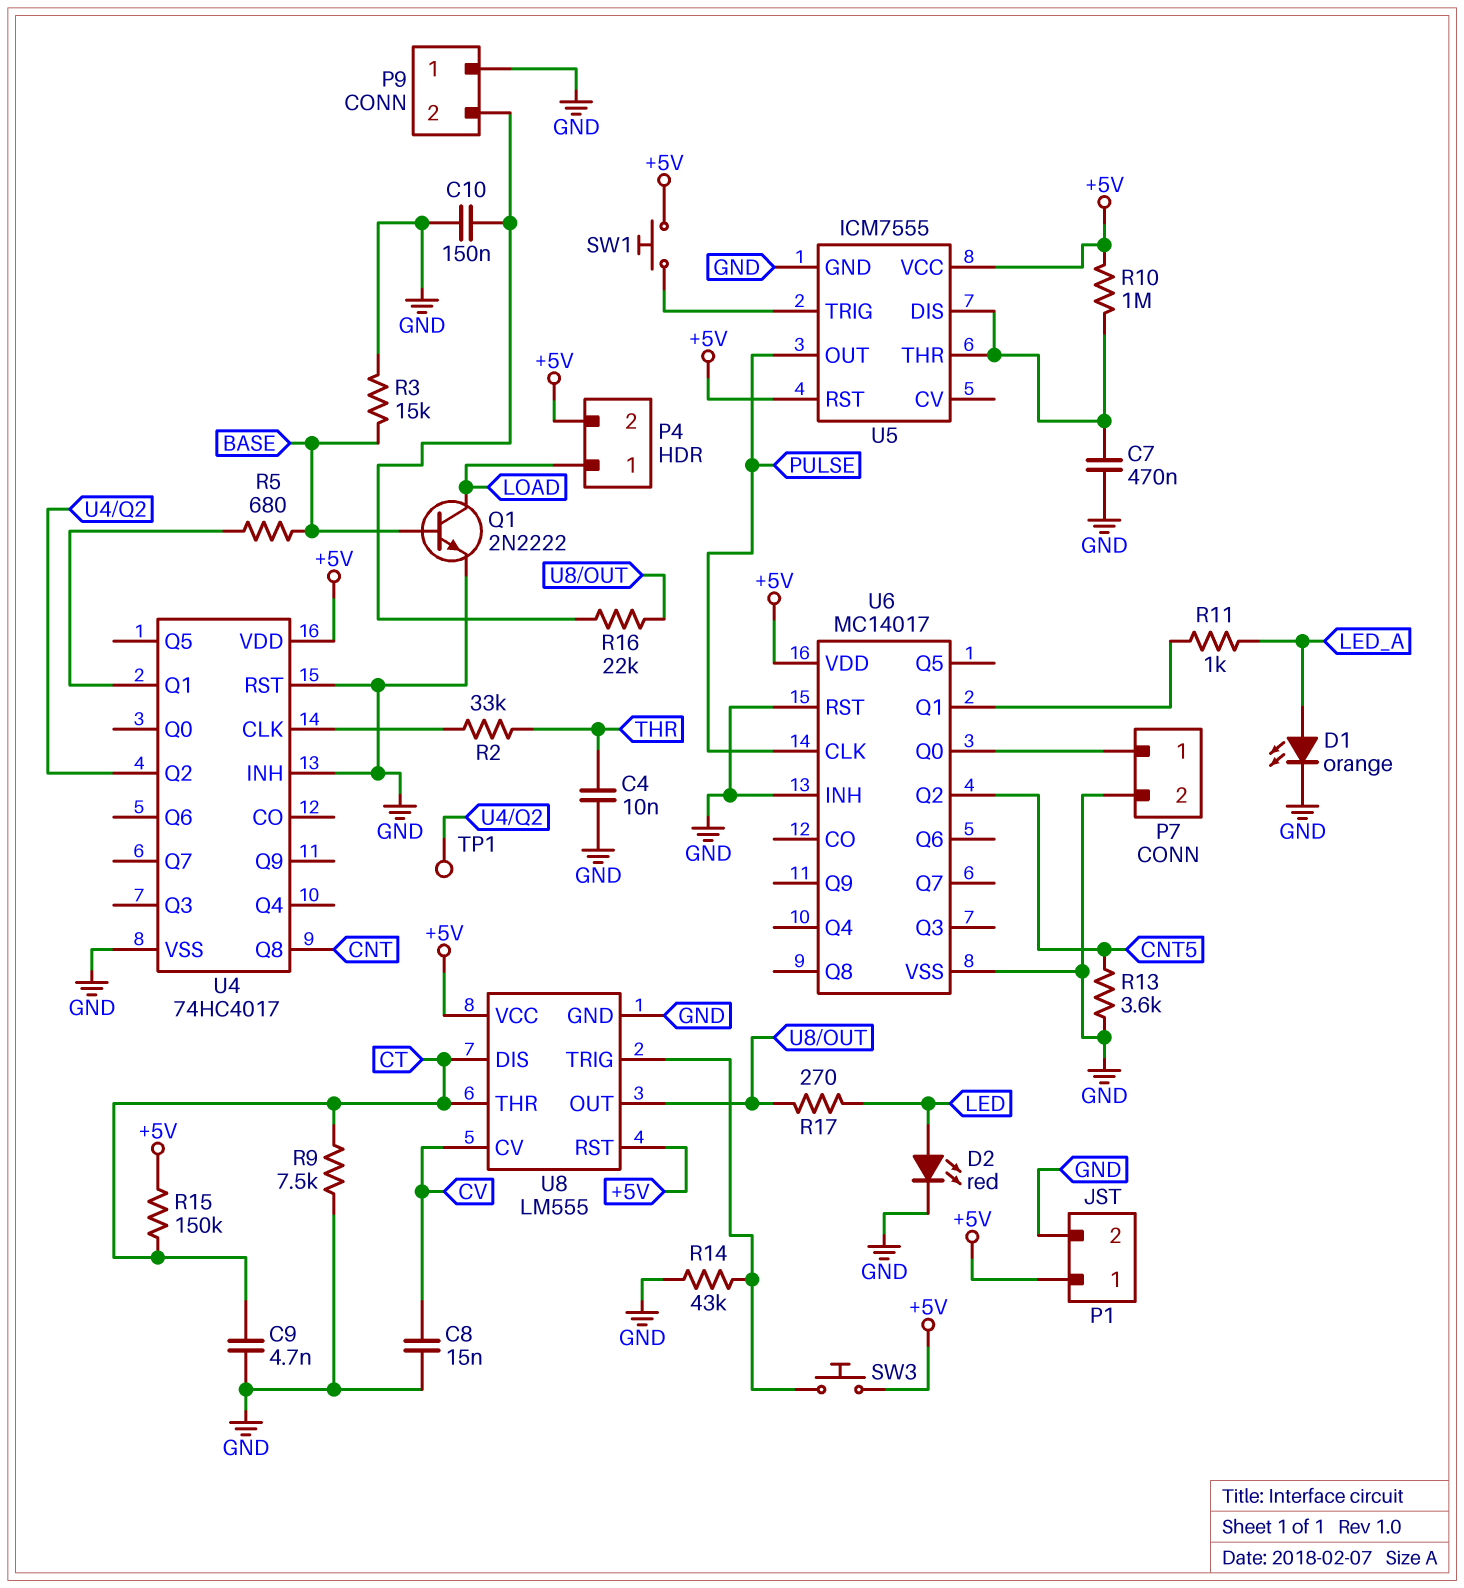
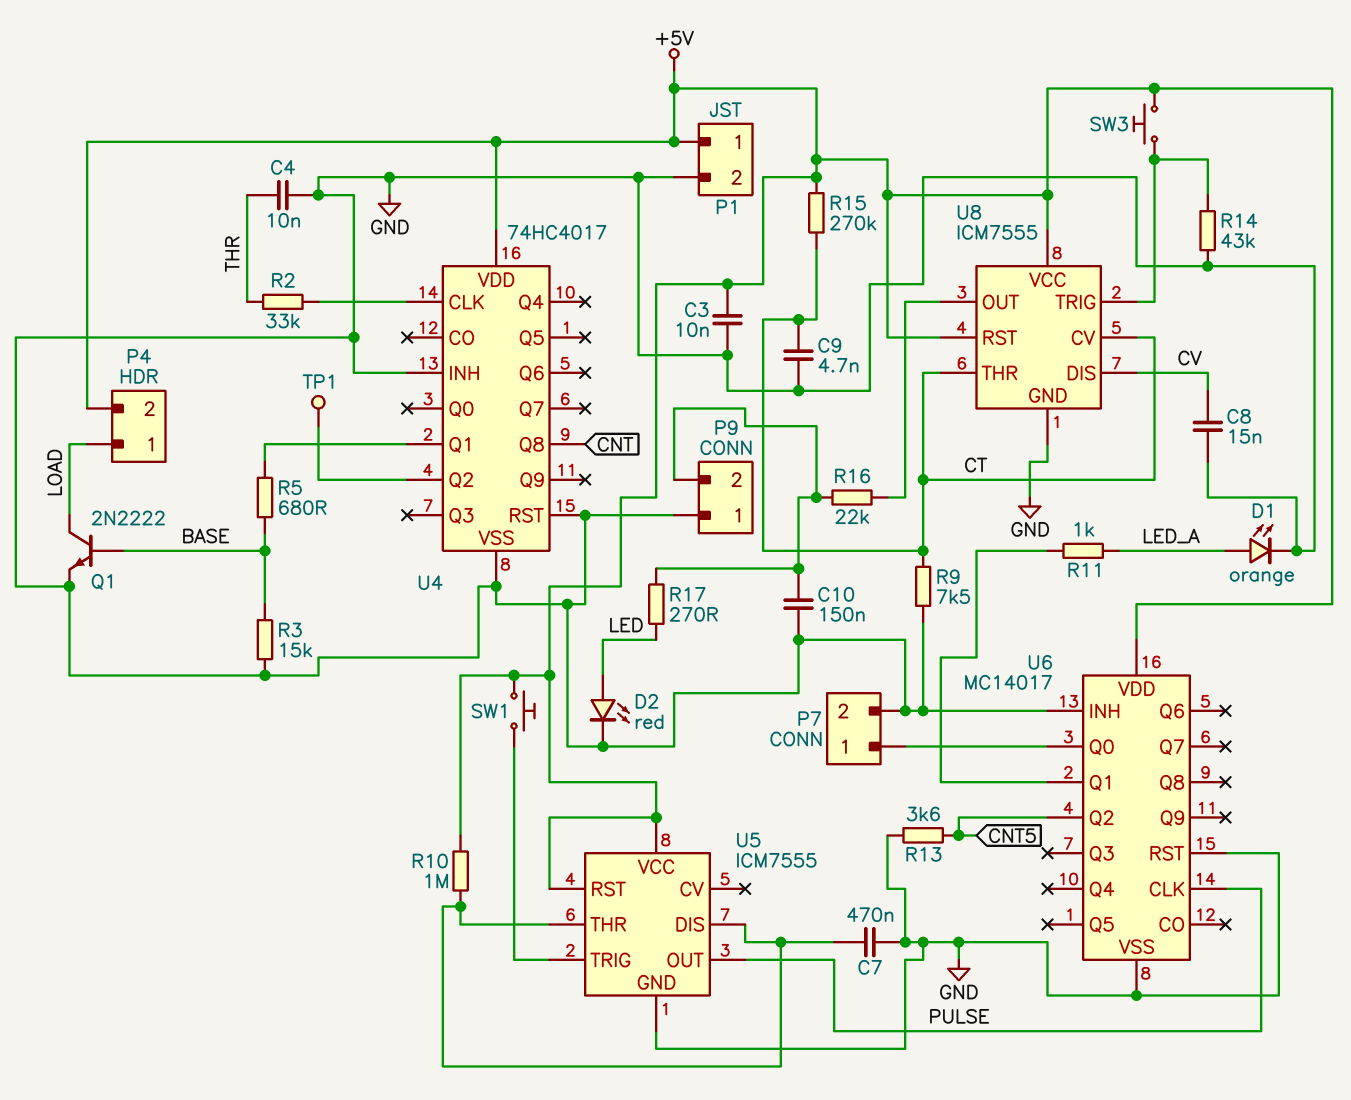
C3: none -> 10nF (+5V, GND)
R15: 150k (+5V, CT) -> 270k (+5V, CT)
R17: 270 (LED, U8/OUT) -> 270 (LED, P9/2)
U8: LM555 -> ICM7555
U8 pin CV: CV -> CT
U8 pin DIS: CT -> CV

